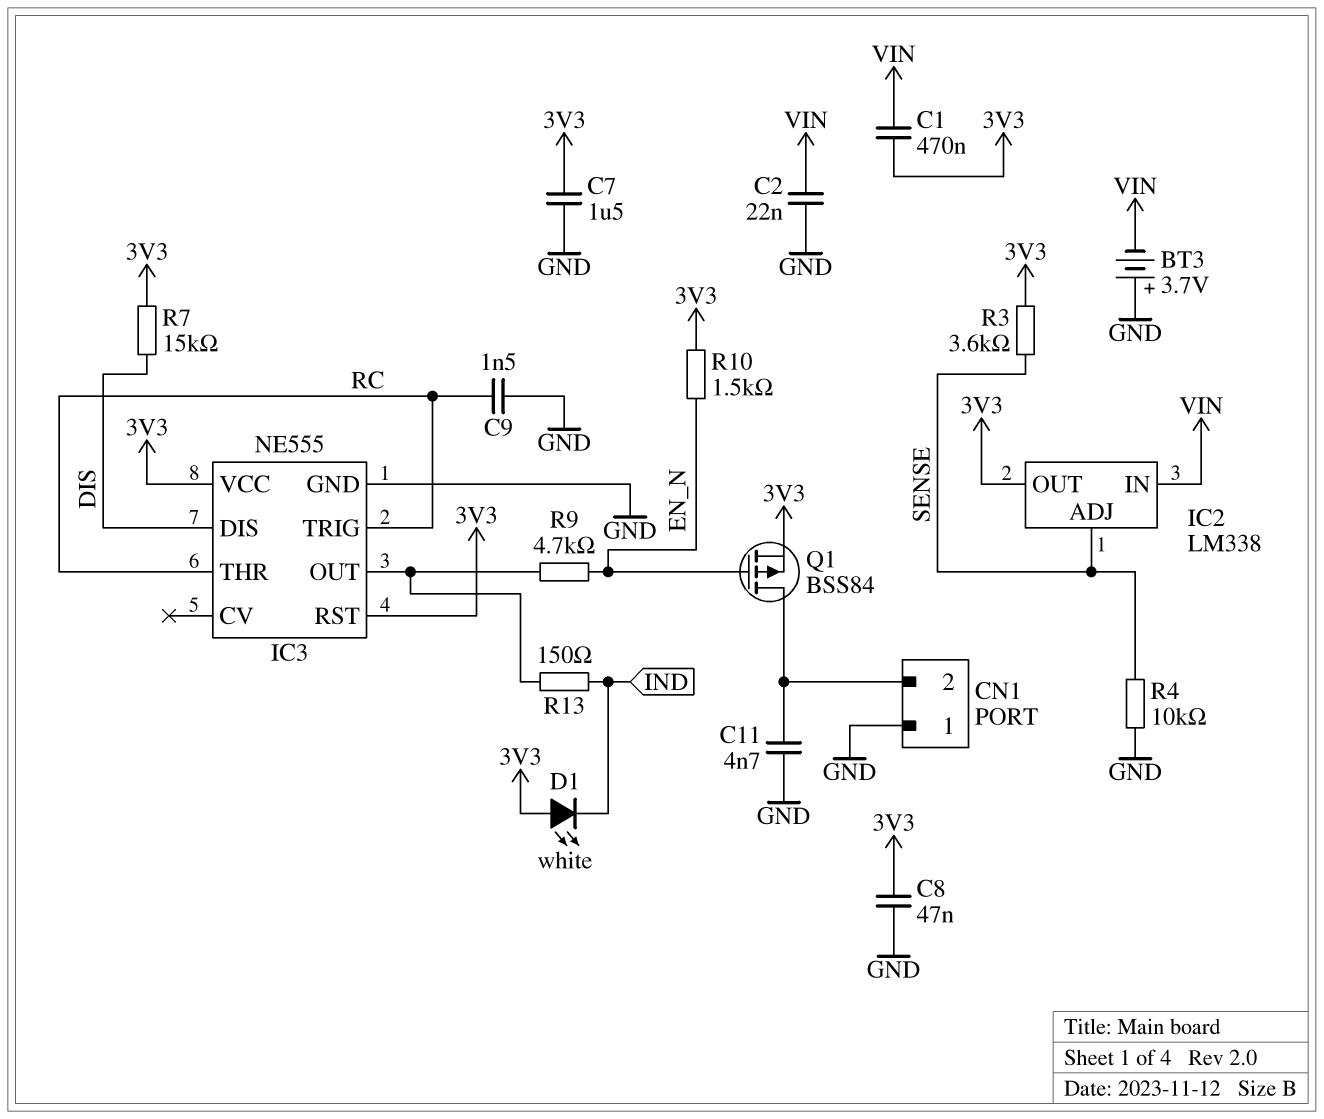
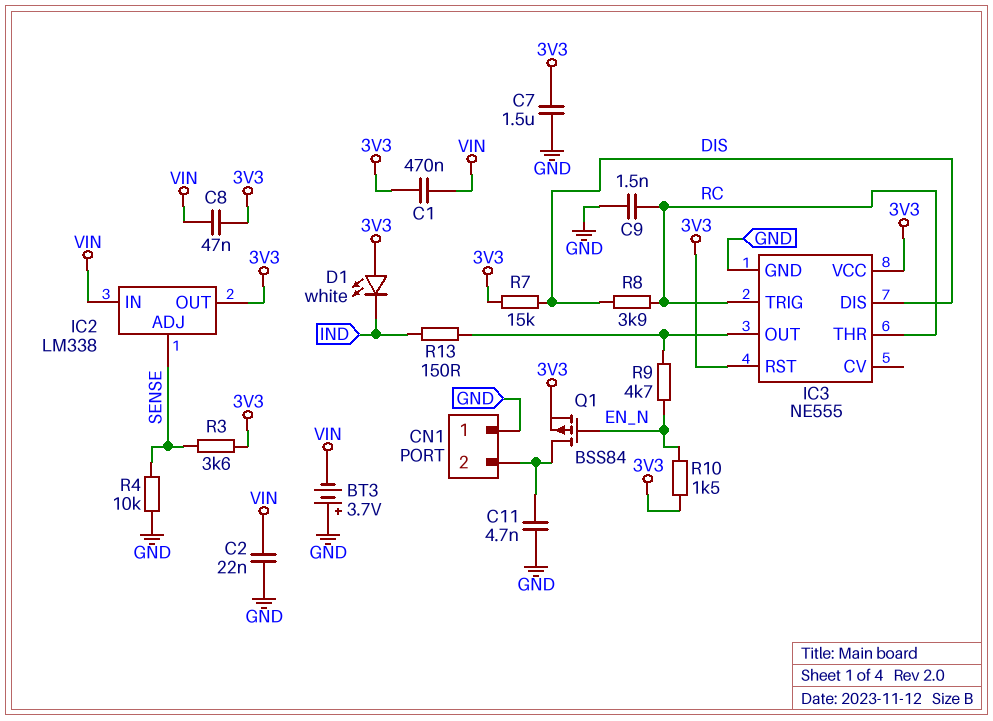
C8: 47nF (3V3, GND) -> 47nF (3V3, VIN)
R8: none -> 3.9k (DIS, RC)

